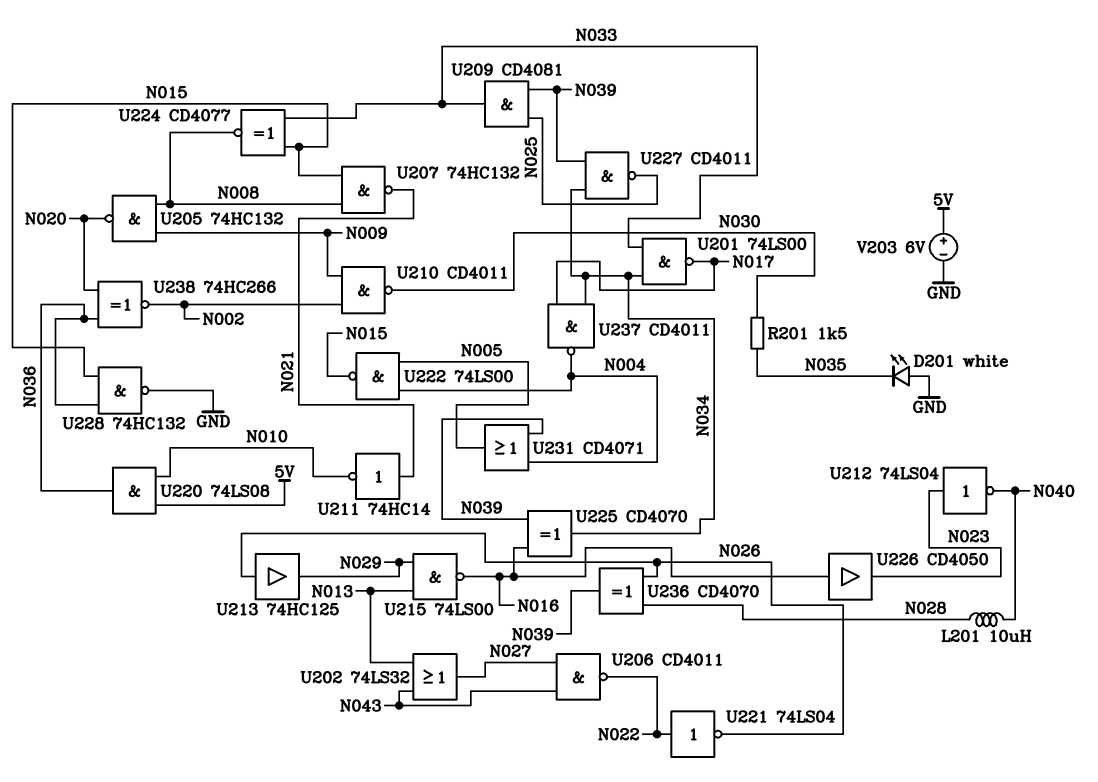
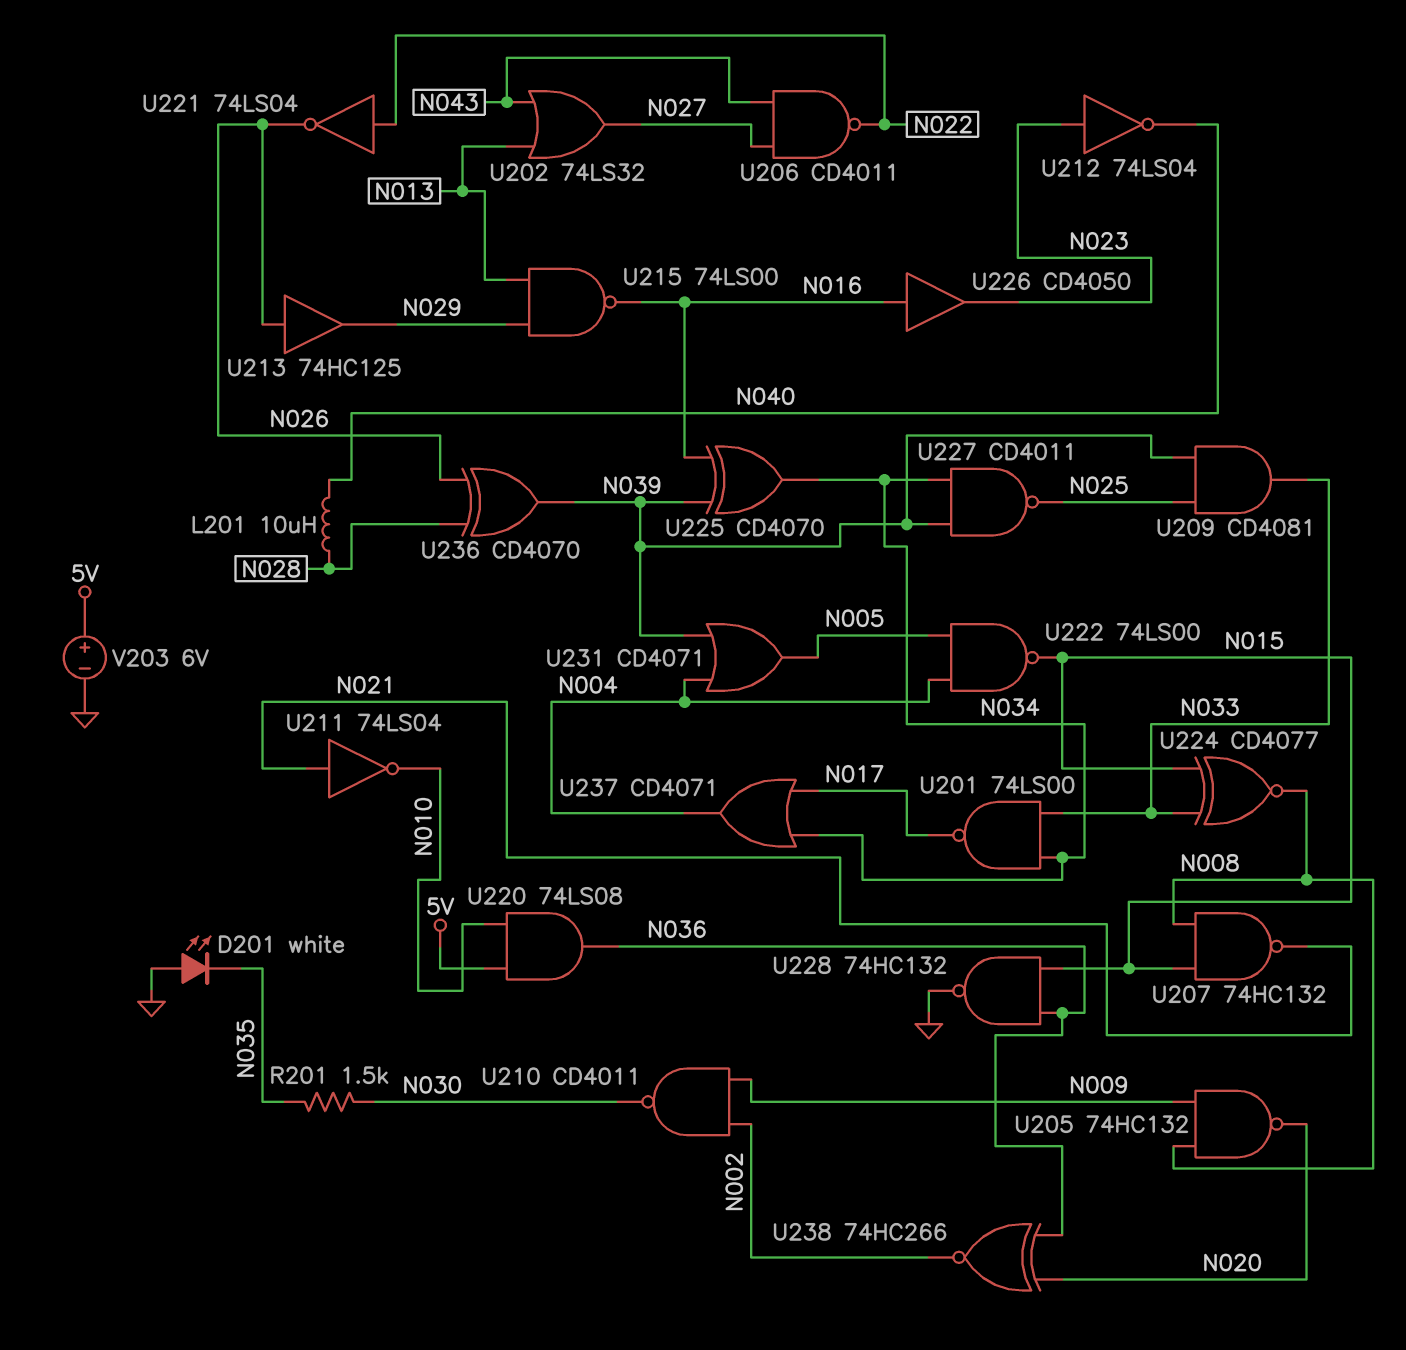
U211: NOT 74HC14 (in N021, out N010) -> NOT 74LS04 (in N021, out N010)
U237: NAND CD4011 (in N017, in N034, out N004) -> OR CD4071 (in N017, in N034, out N004)

